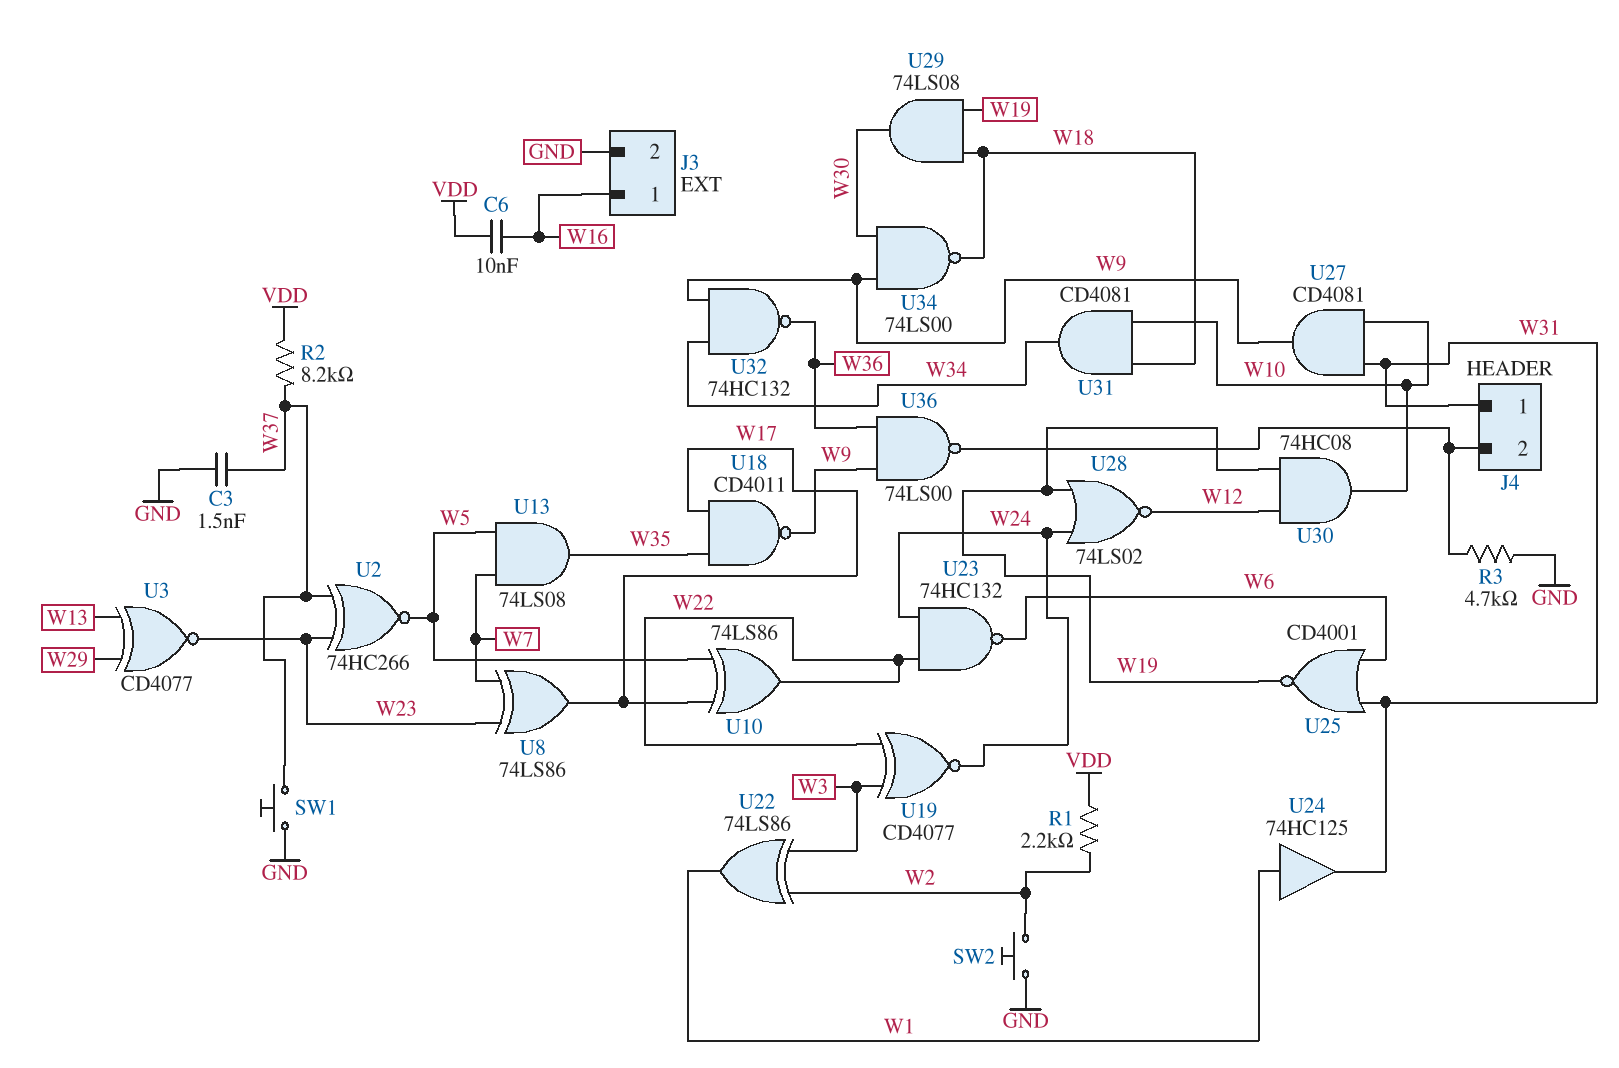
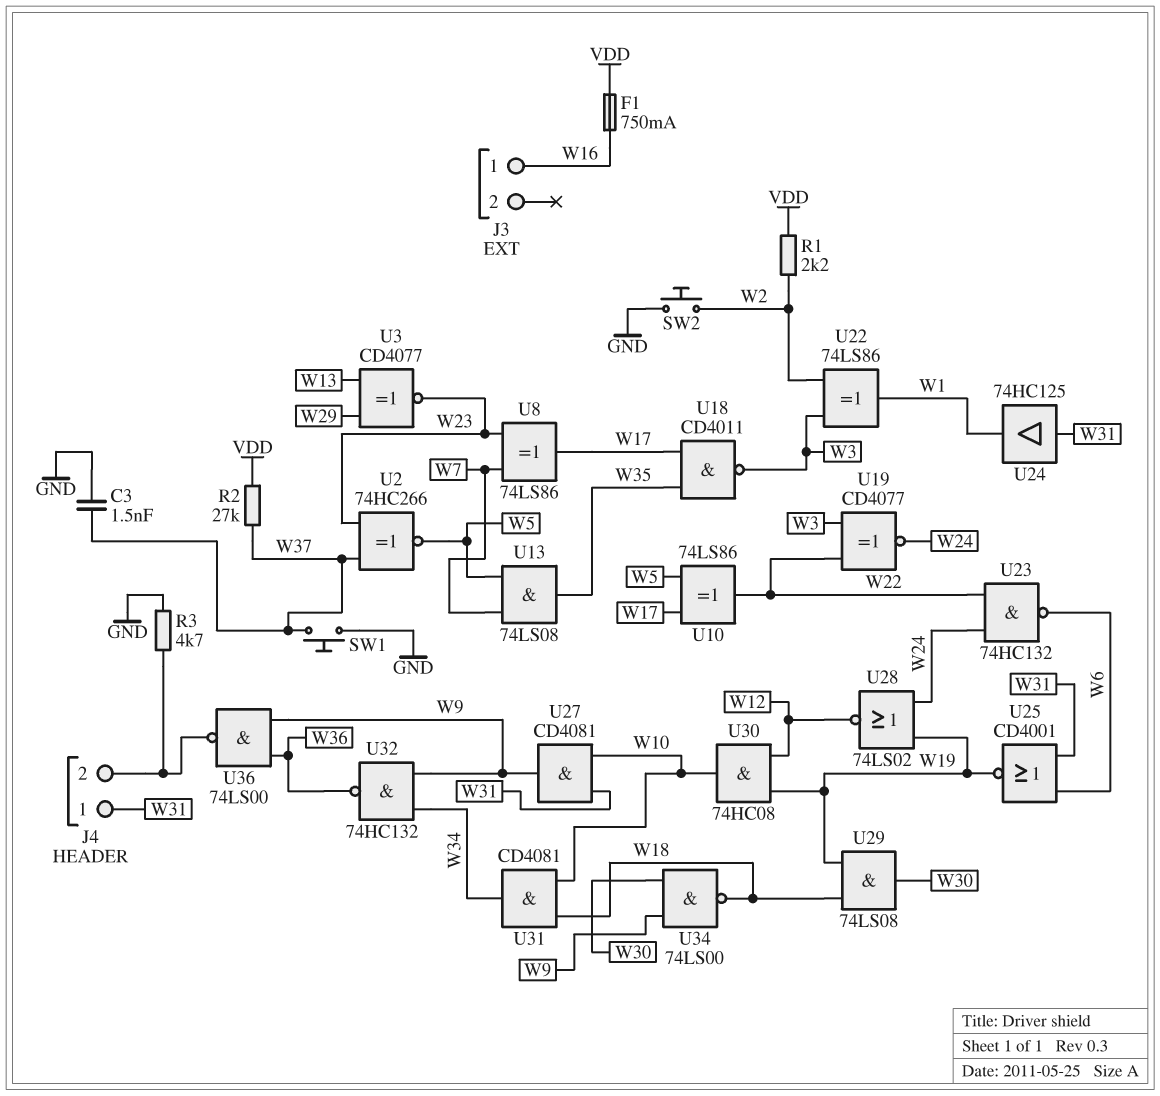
C6: 10nF (VDD, W16) -> none
F1: none -> 750mA (VDD, W16)
J3 pin 2: GND -> none
R2: 8.2k (VDD, W37) -> 27k (VDD, W37)
U18: NAND CD4011 (in W17, in W35, out W9) -> NAND CD4011 (in W17, in W35, out W3)
U24: buffer 74HC125 (in W1, out W31) -> buffer 74HC125 (in W31, out W1)

